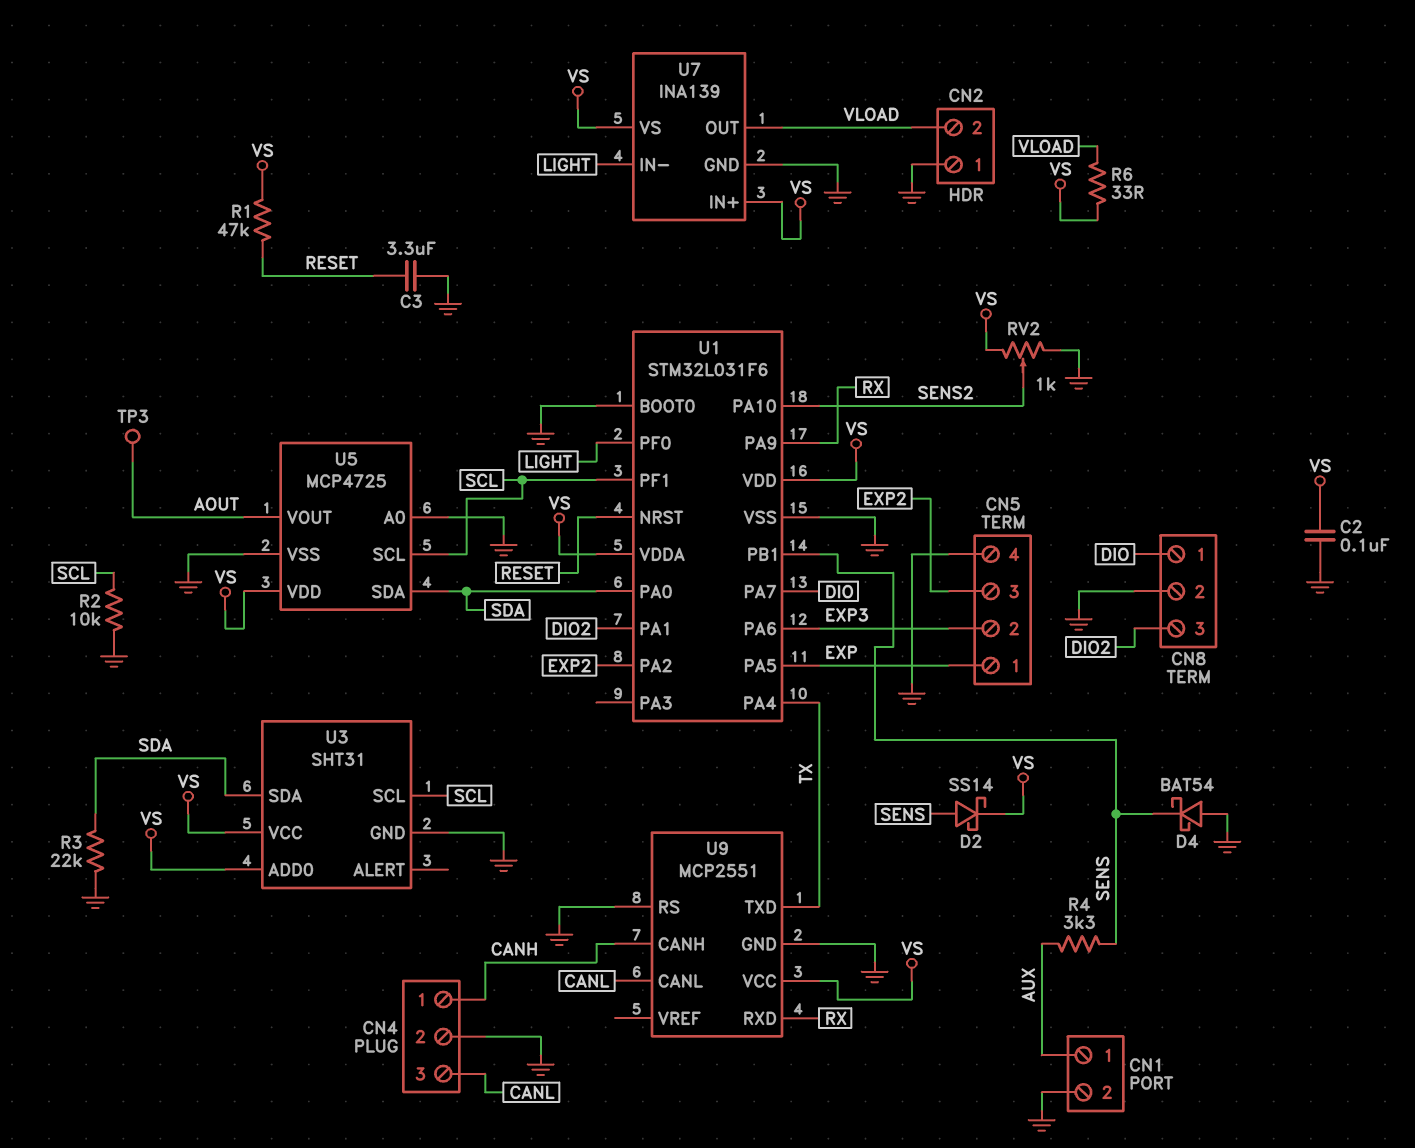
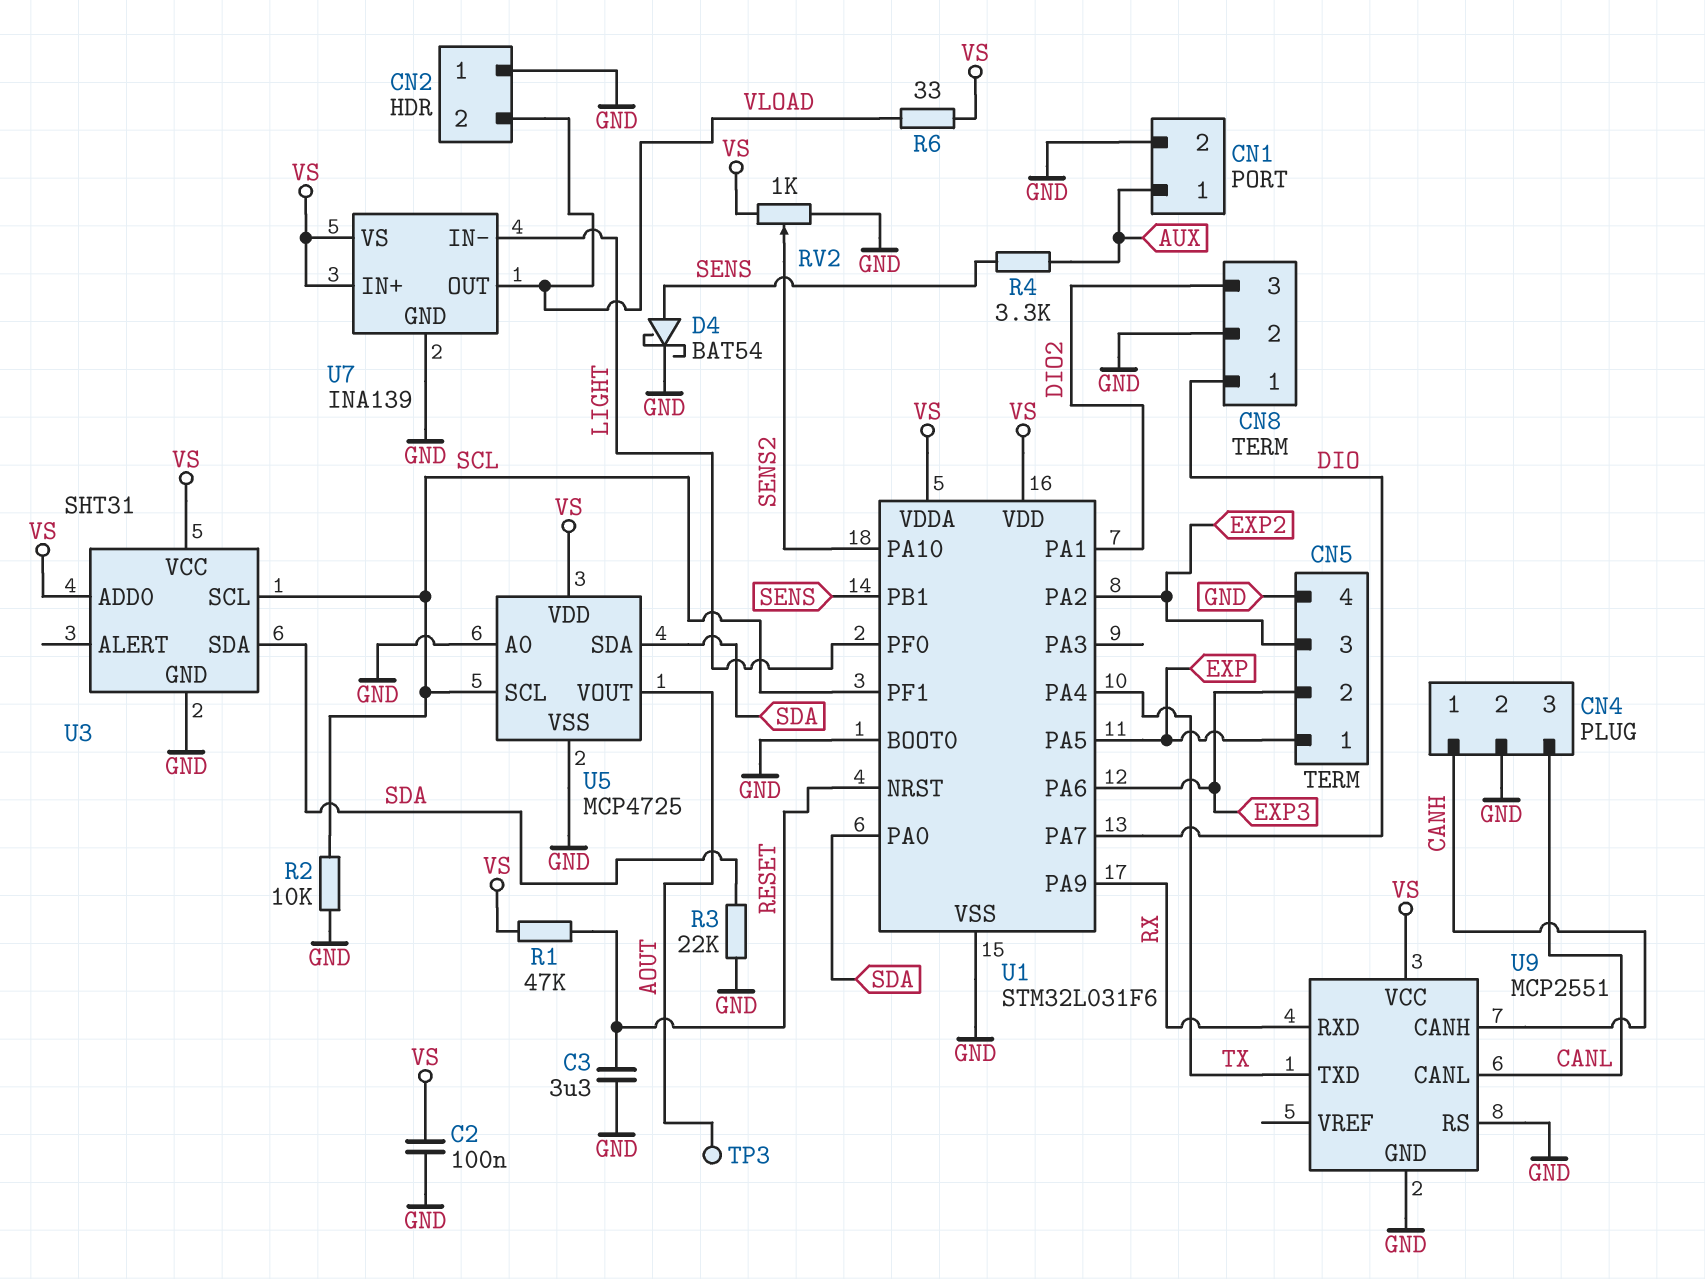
D2: schottky SS14 (A SENS, K VS) -> none
D4: schottky BAT54 (A GND, K SENS) -> schottky BAT54 (A SENS, K GND)

